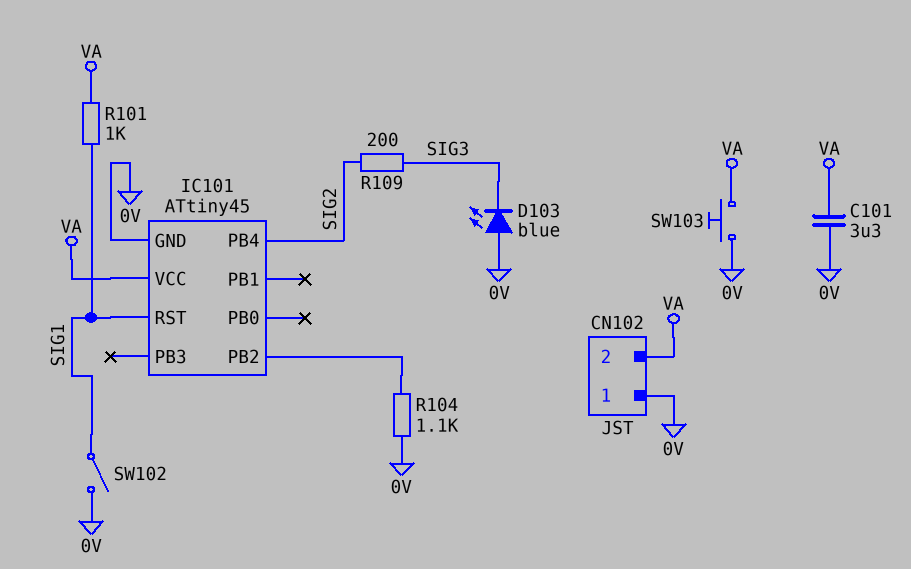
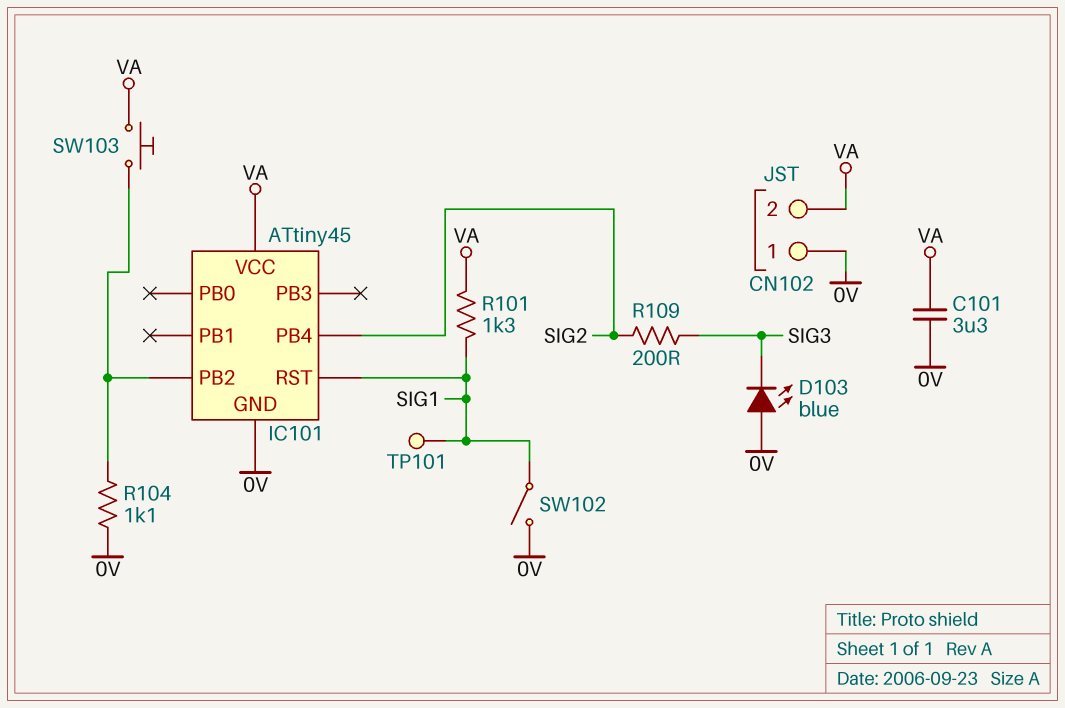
R101: 1k (SIG1, VA) -> 1.3k (SIG1, VA)
SW103: button (0V, VA) -> button (IC101/PB2, VA)
TP101: none -> test point (SIG1)

